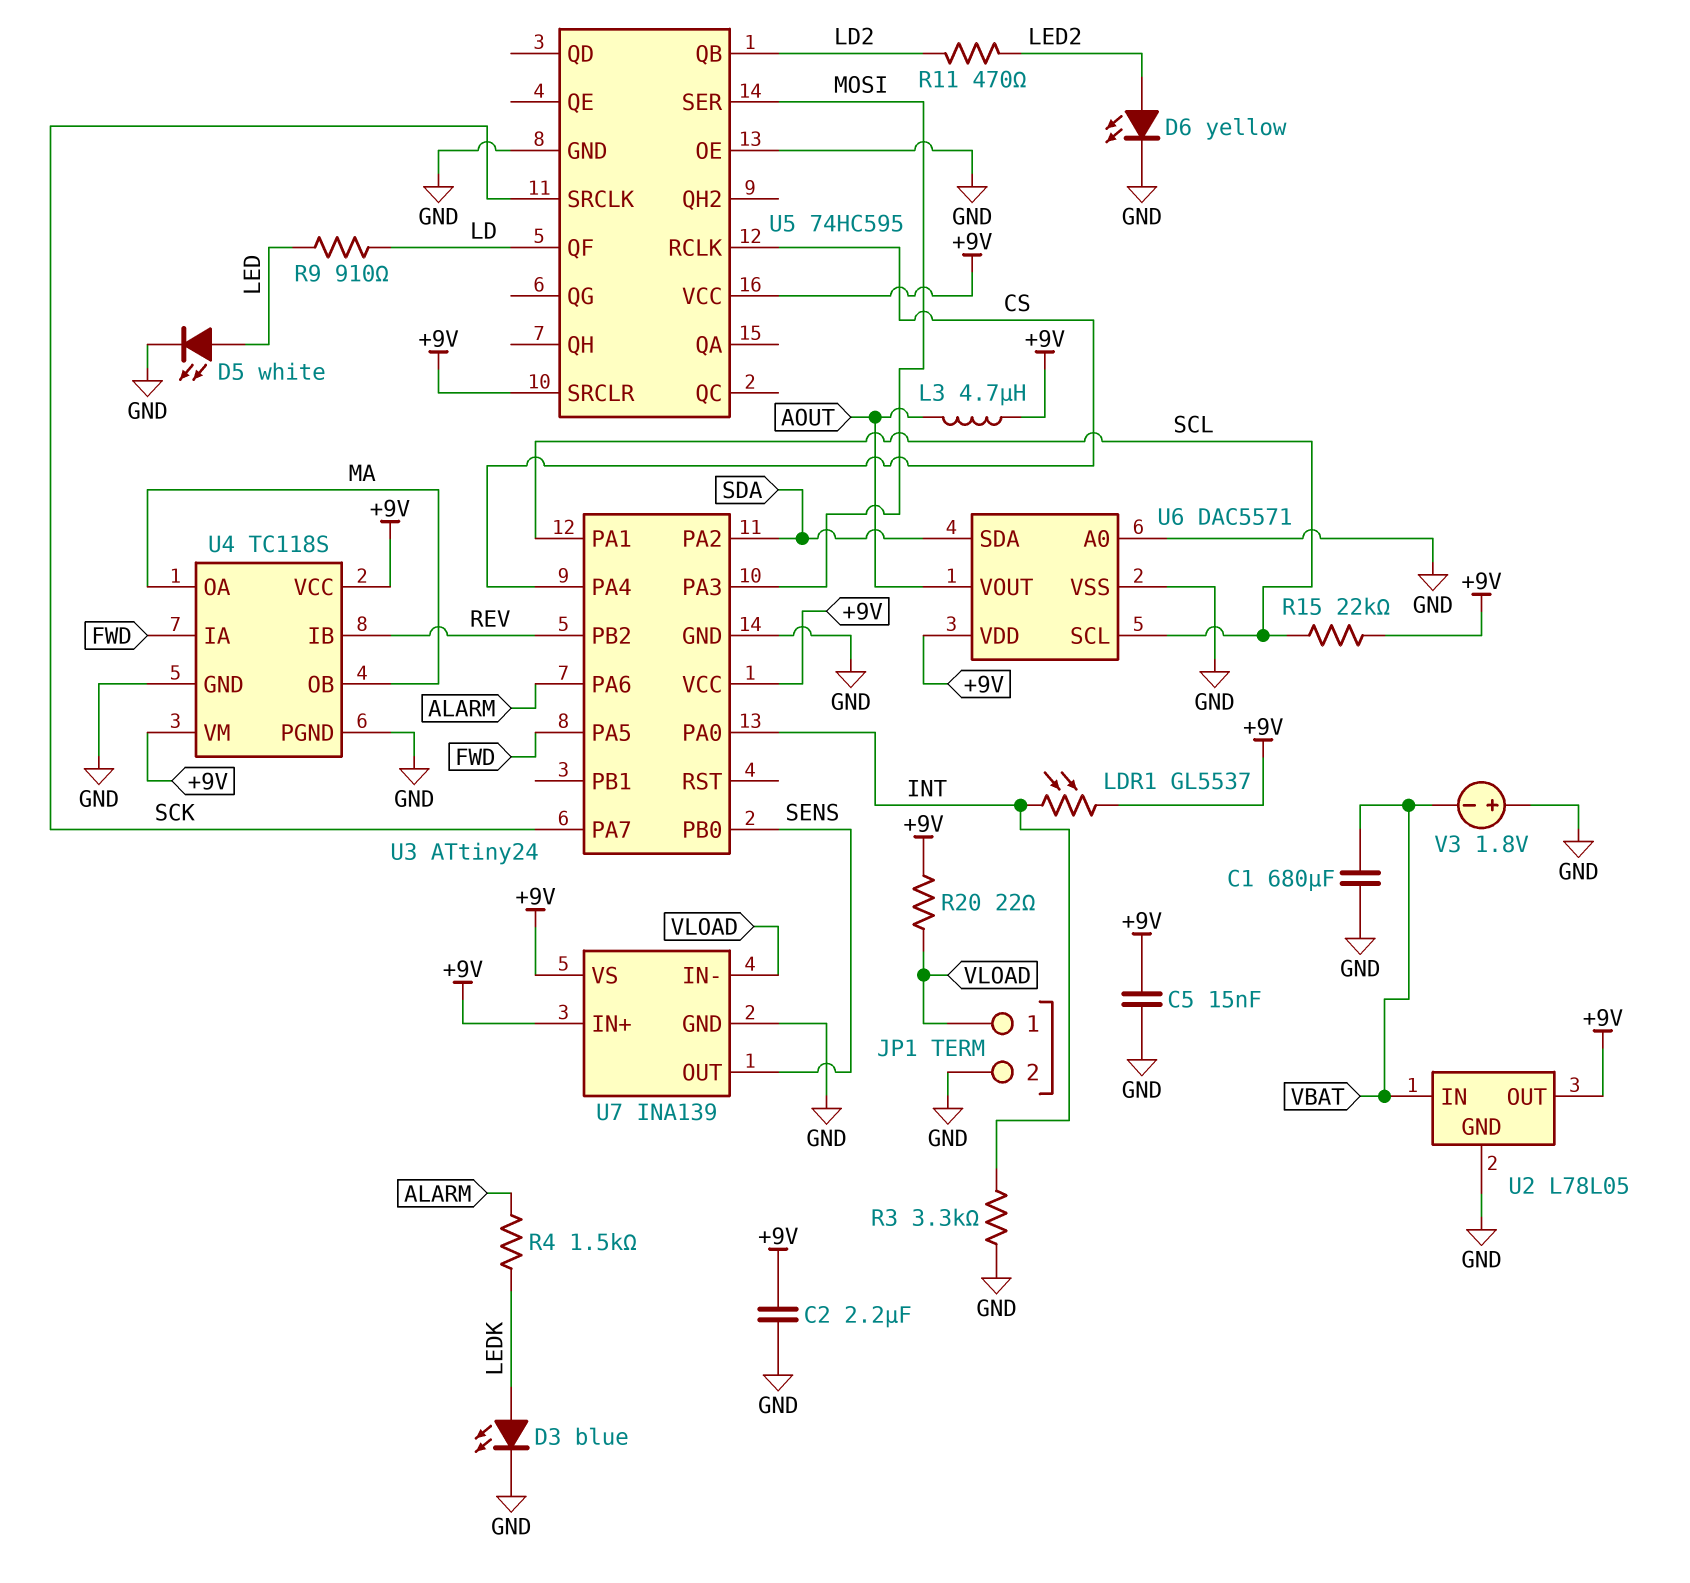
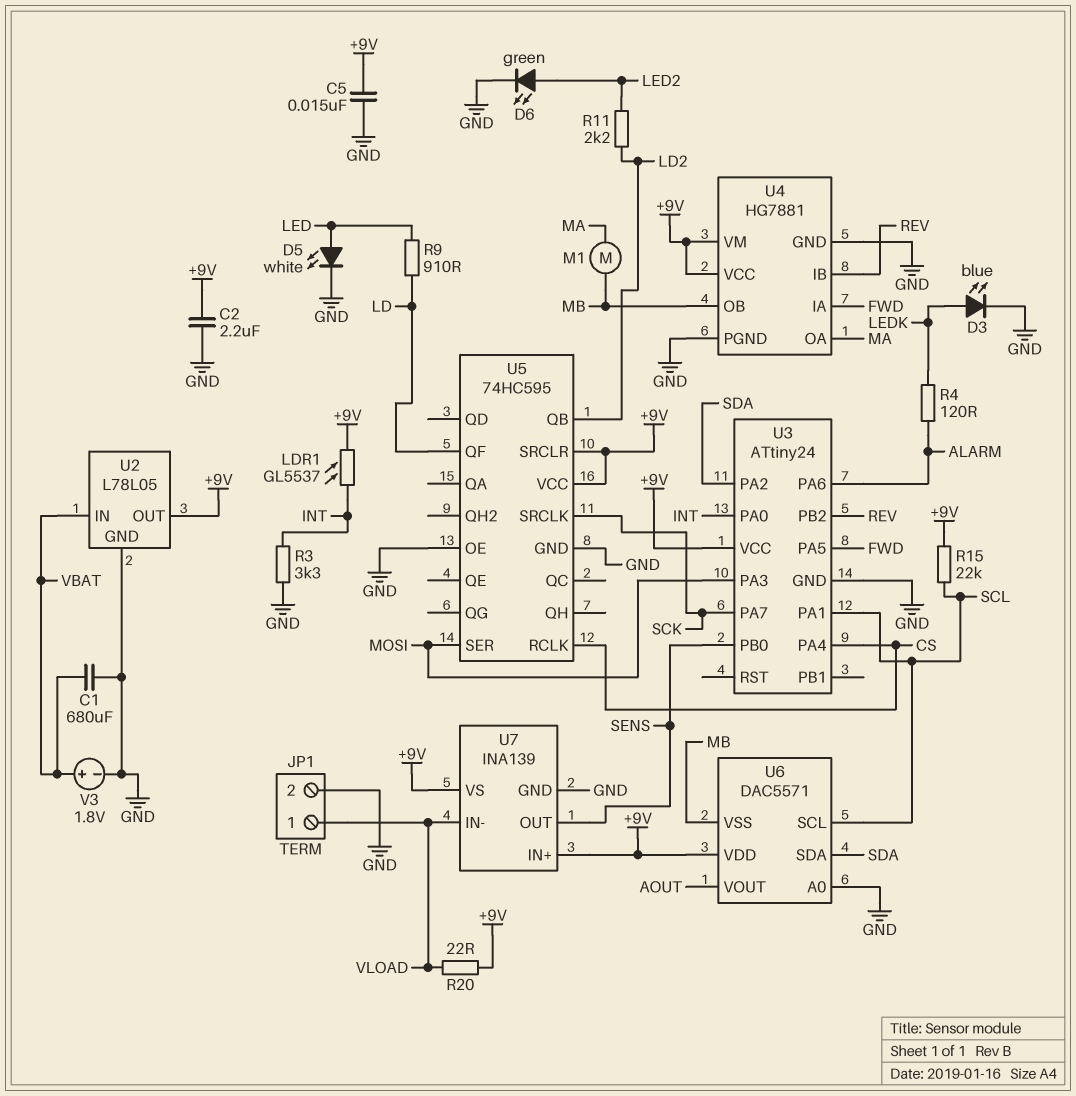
D6: LED yellow (A LED2, K GND) -> LED green (A LED2, K GND)
L3: 4.7uH (+9V, AOUT) -> none
M1: none -> motor (MA, MB)
R4: 1.5k (ALARM, LEDK) -> 120 (ALARM, LEDK)
R11: 470 (LD2, LED2) -> 2.2k (LD2, LED2)
U4: TC118S -> HG7881
U4 pin OB: MA -> MB
U6 pin VSS: GND -> MB
V3: 1.8V (plus GND, minus VBAT) -> 1.8V (plus VBAT, minus GND)

